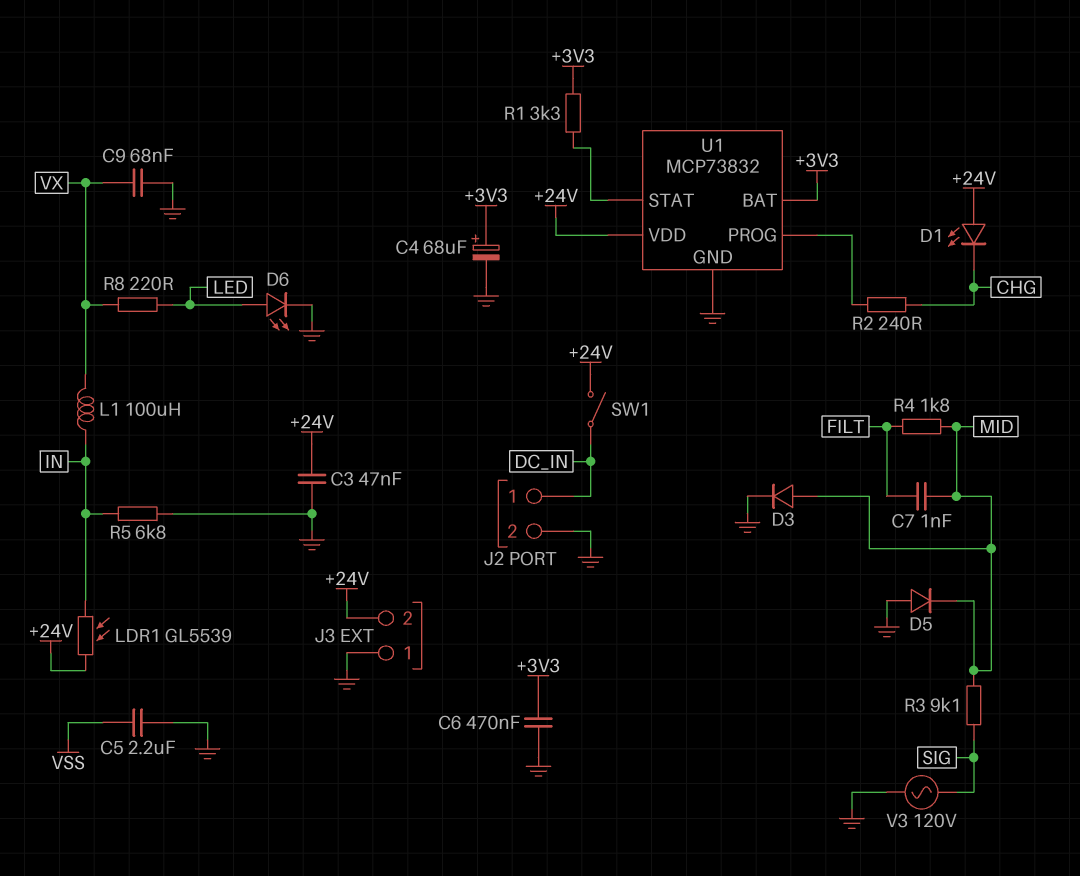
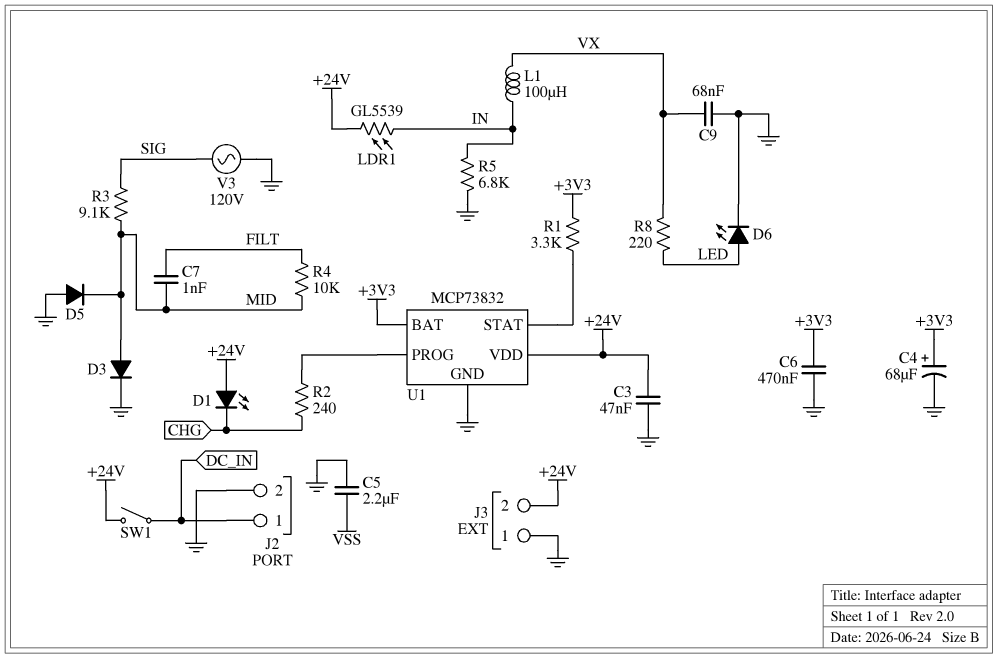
R4: 1.8k (FILT, MID) -> 10k (FILT, MID)

